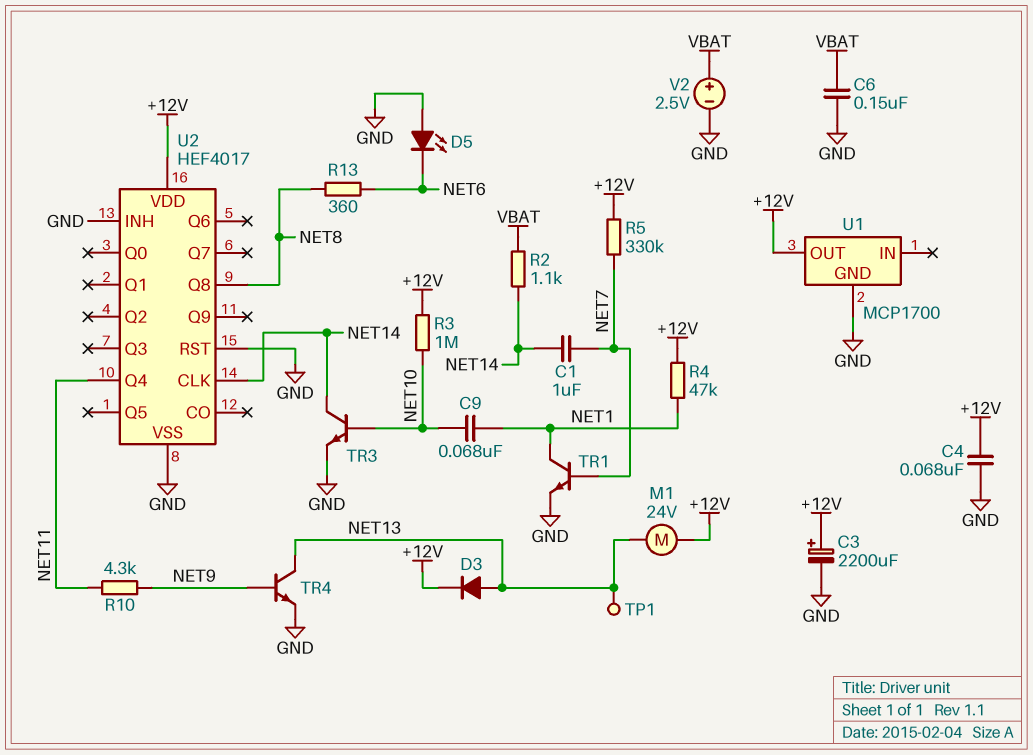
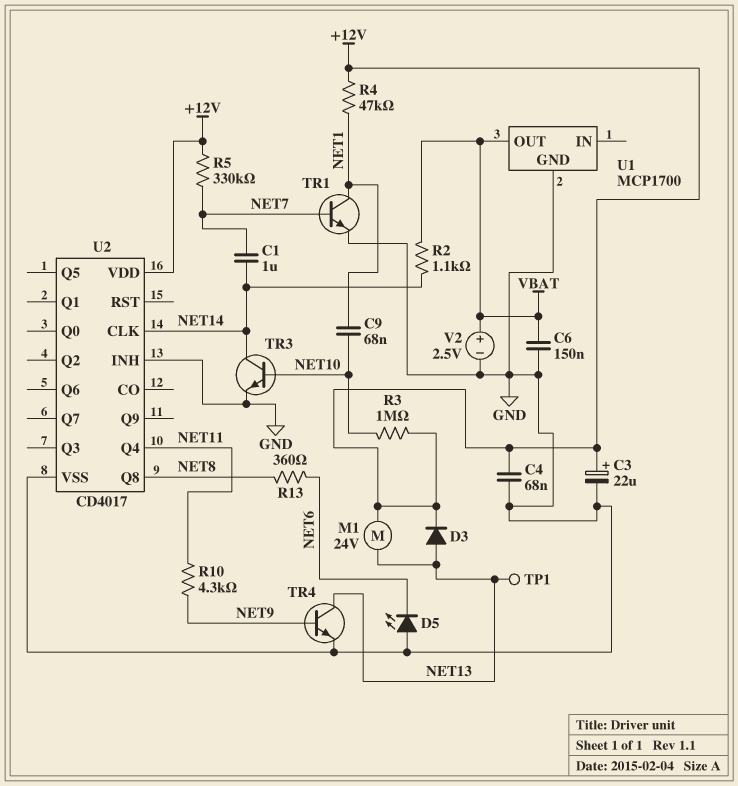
C3: 2200uF (plus +12V, minus GND) -> 22uF (plus +12V, minus GND)
U1 pin OUT: +12V -> VBAT
U2: HEF4017 -> CD4017
U2 pin RST: GND -> none

